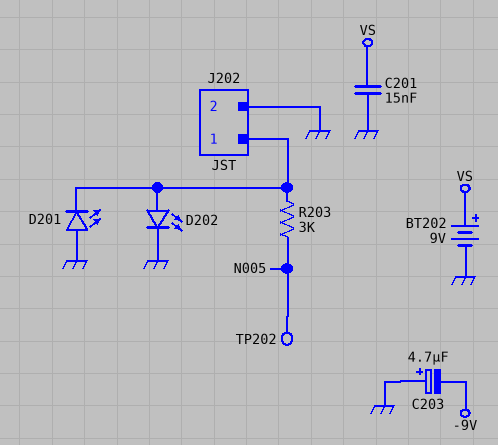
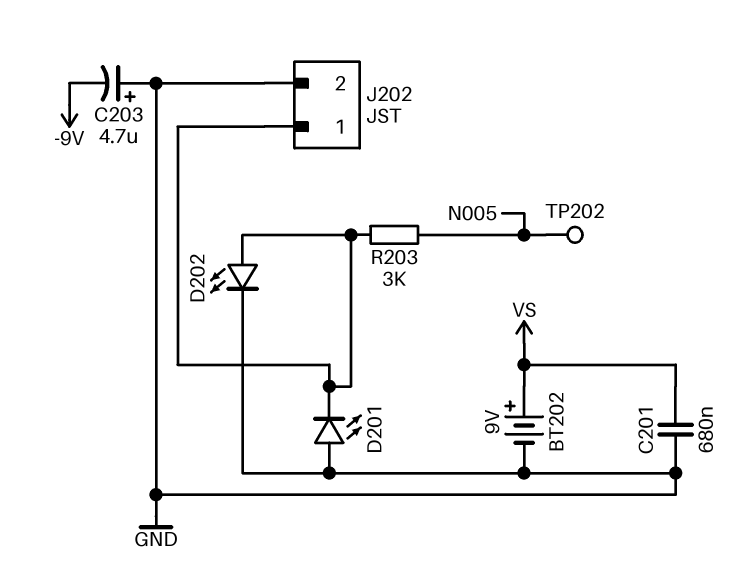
C201: 15nF (GND, VS) -> 680nF (GND, VS)

